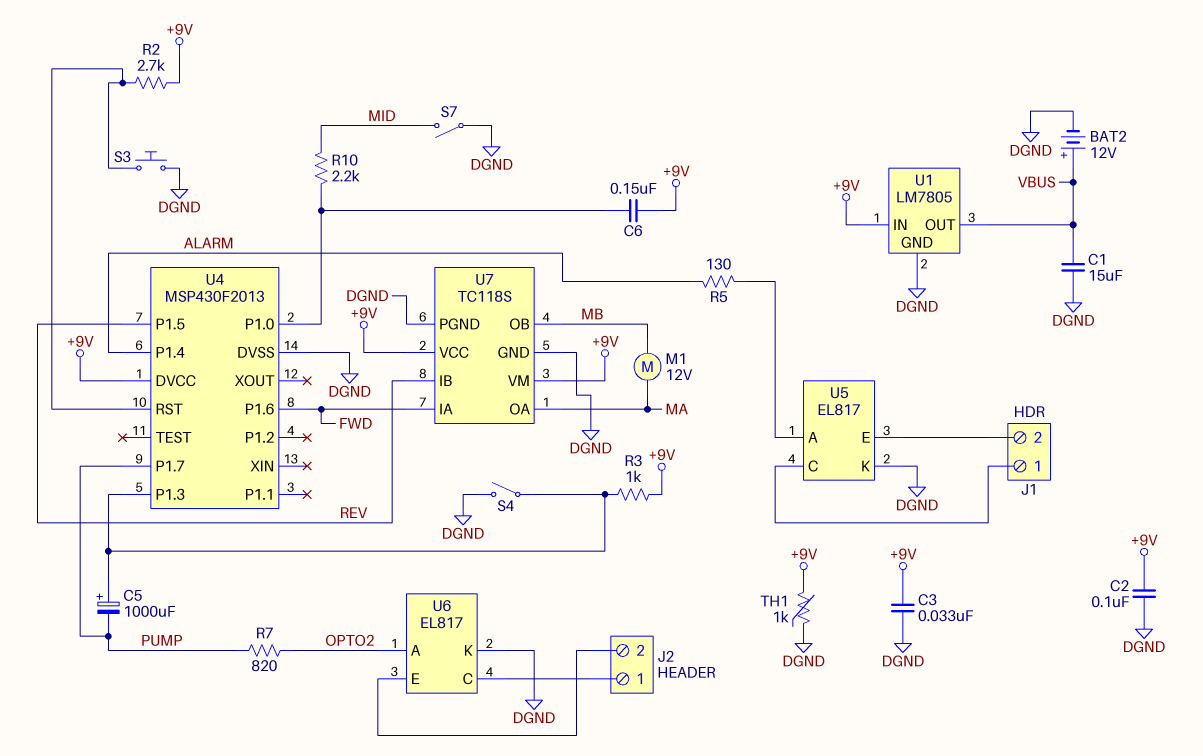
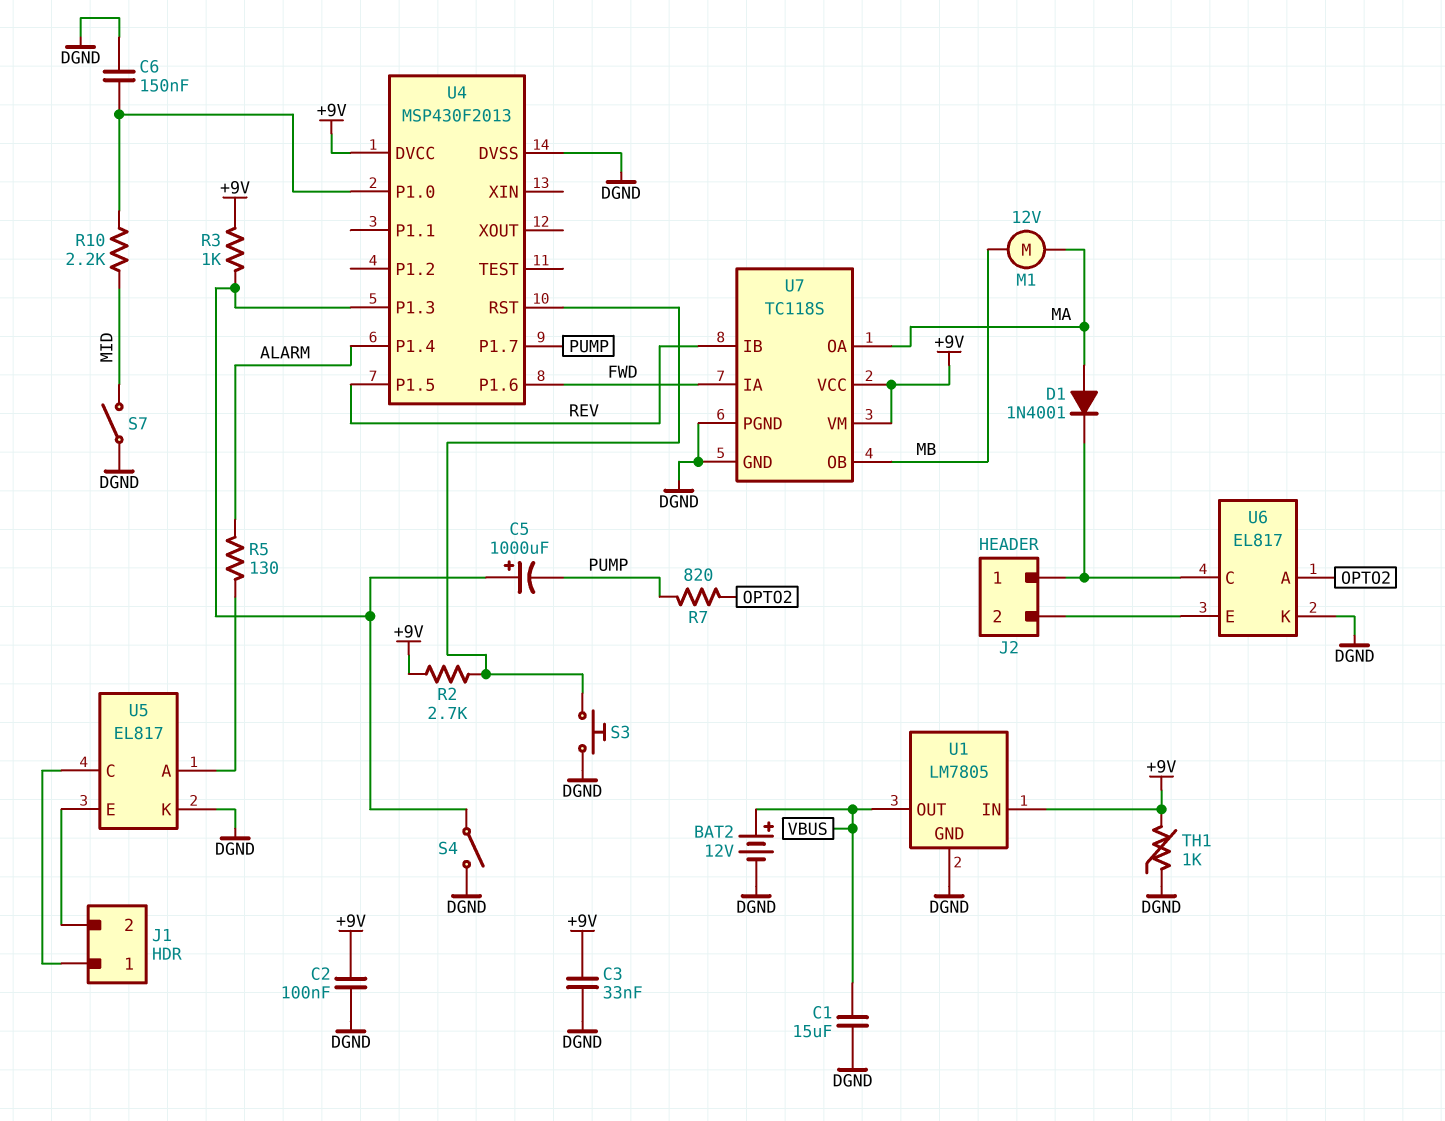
C6: 150nF (+9V, U4/P1.0) -> 150nF (DGND, U4/P1.0)
D1: none -> diode 1N4001 (A MA, K J2/1)

